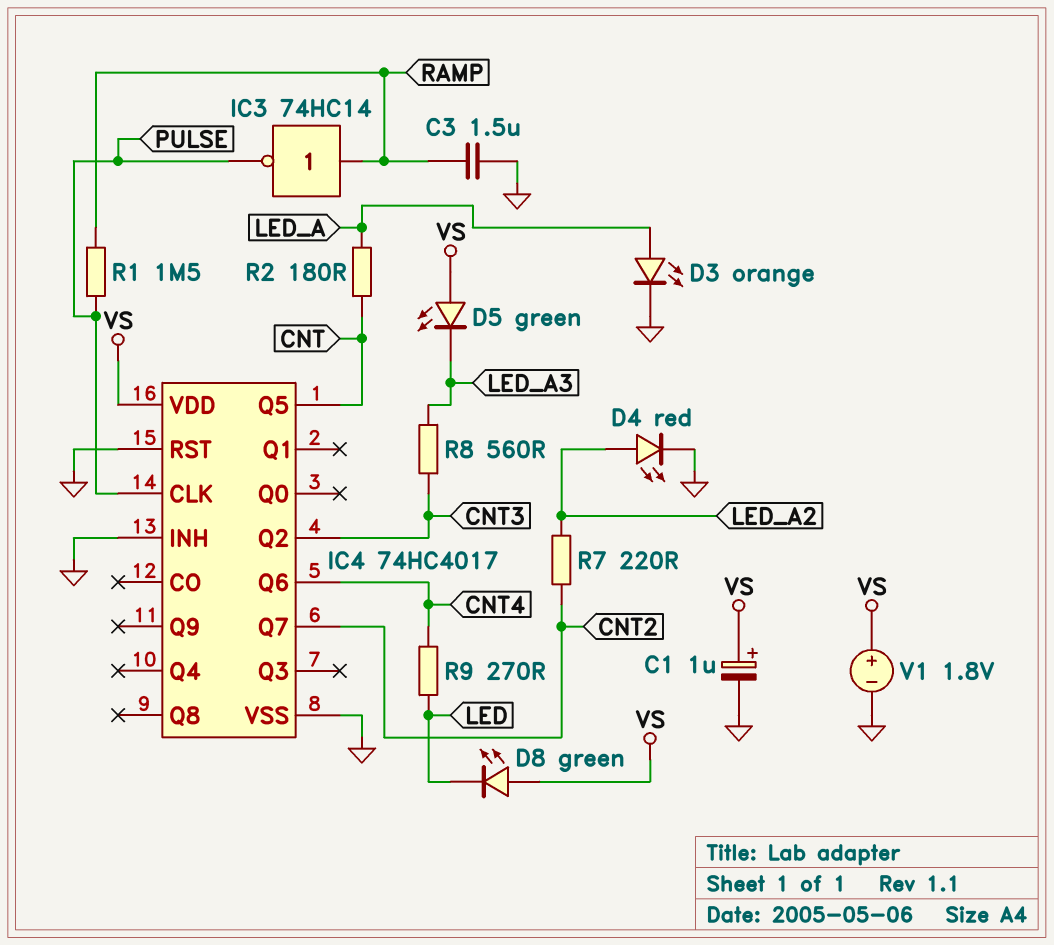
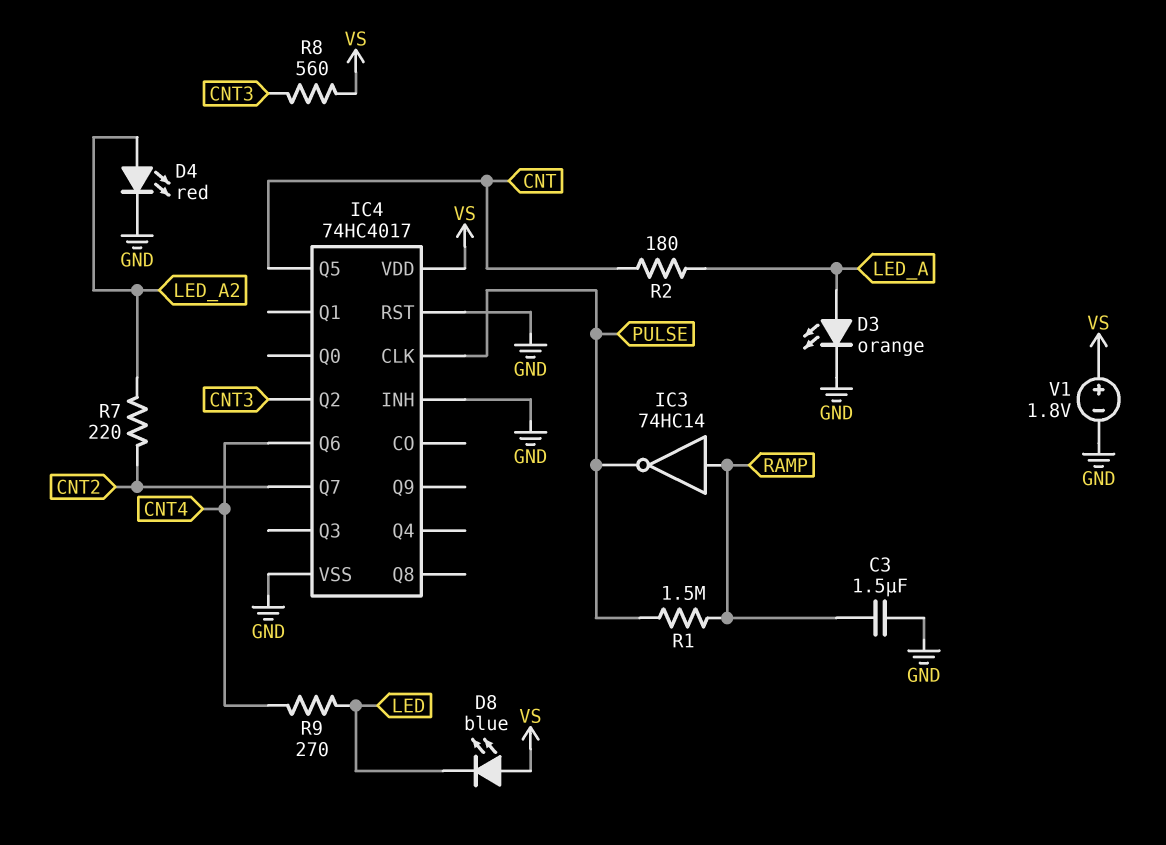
C1: 1uF (plus VS, minus GND) -> none
D5: LED green (A VS, K LED_A3) -> none
D8: LED green (A VS, K LED) -> LED blue (A VS, K LED)
R8: 560 (CNT3, LED_A3) -> 560 (CNT3, VS)

